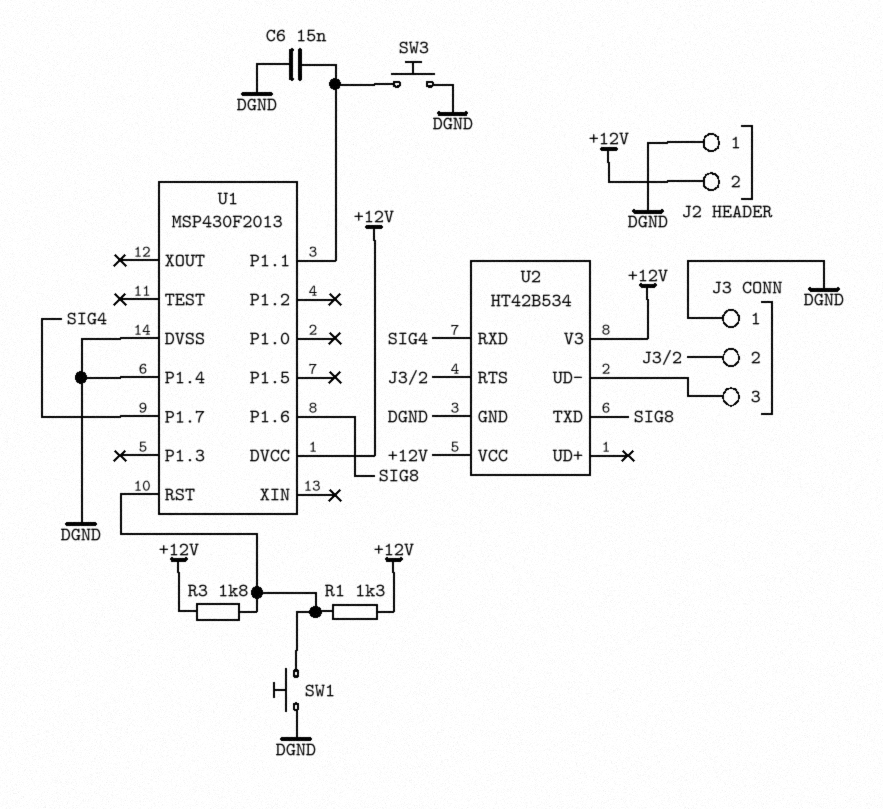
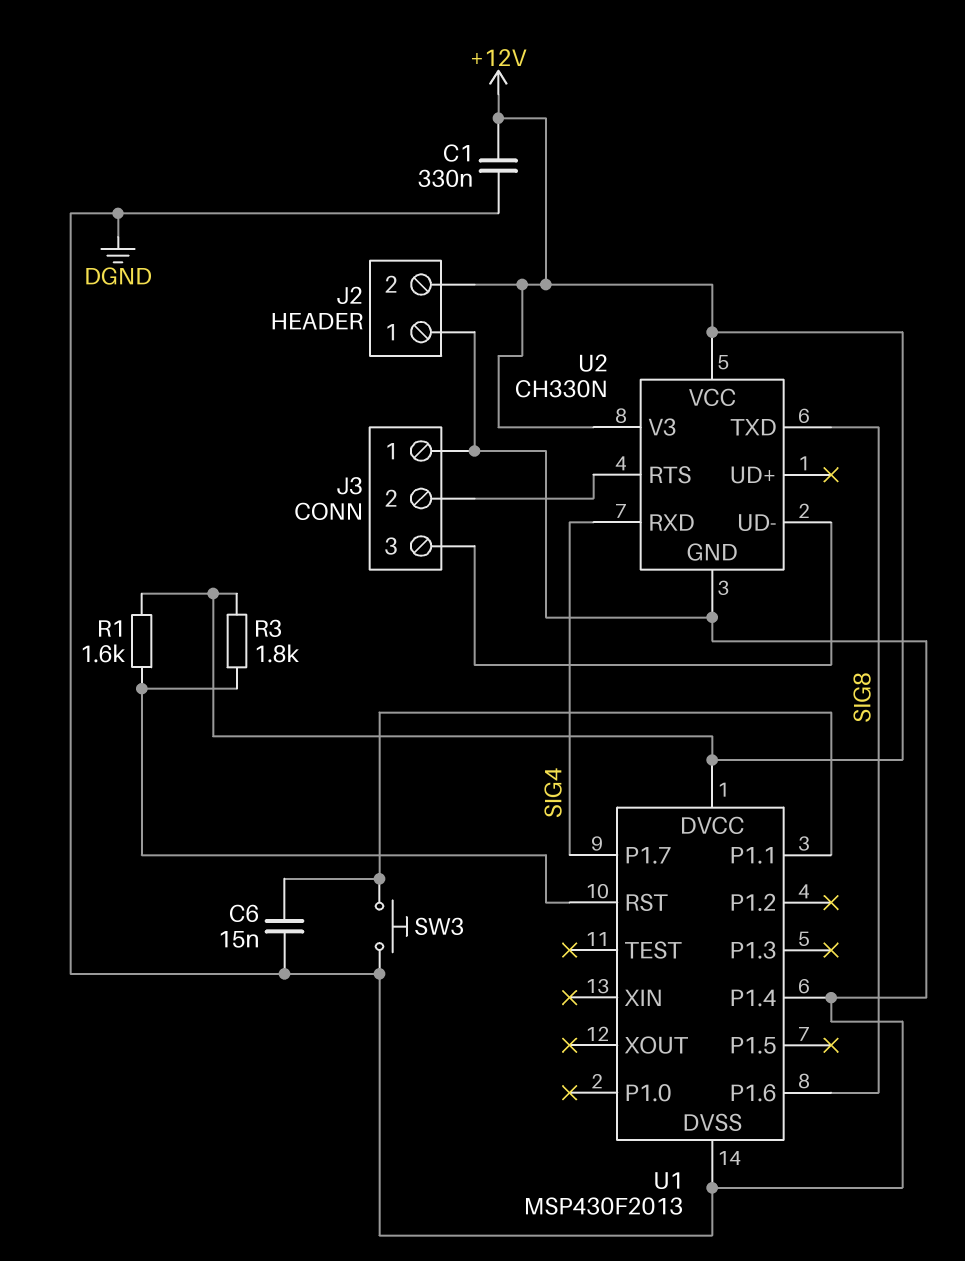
C1: none -> 330nF (+12V, DGND)
R1: 1.3k (+12V, U1/RST) -> 1.6k (+12V, U1/RST)
SW1: button (DGND, U1/RST) -> none
U2: HT42B534 -> CH330N

